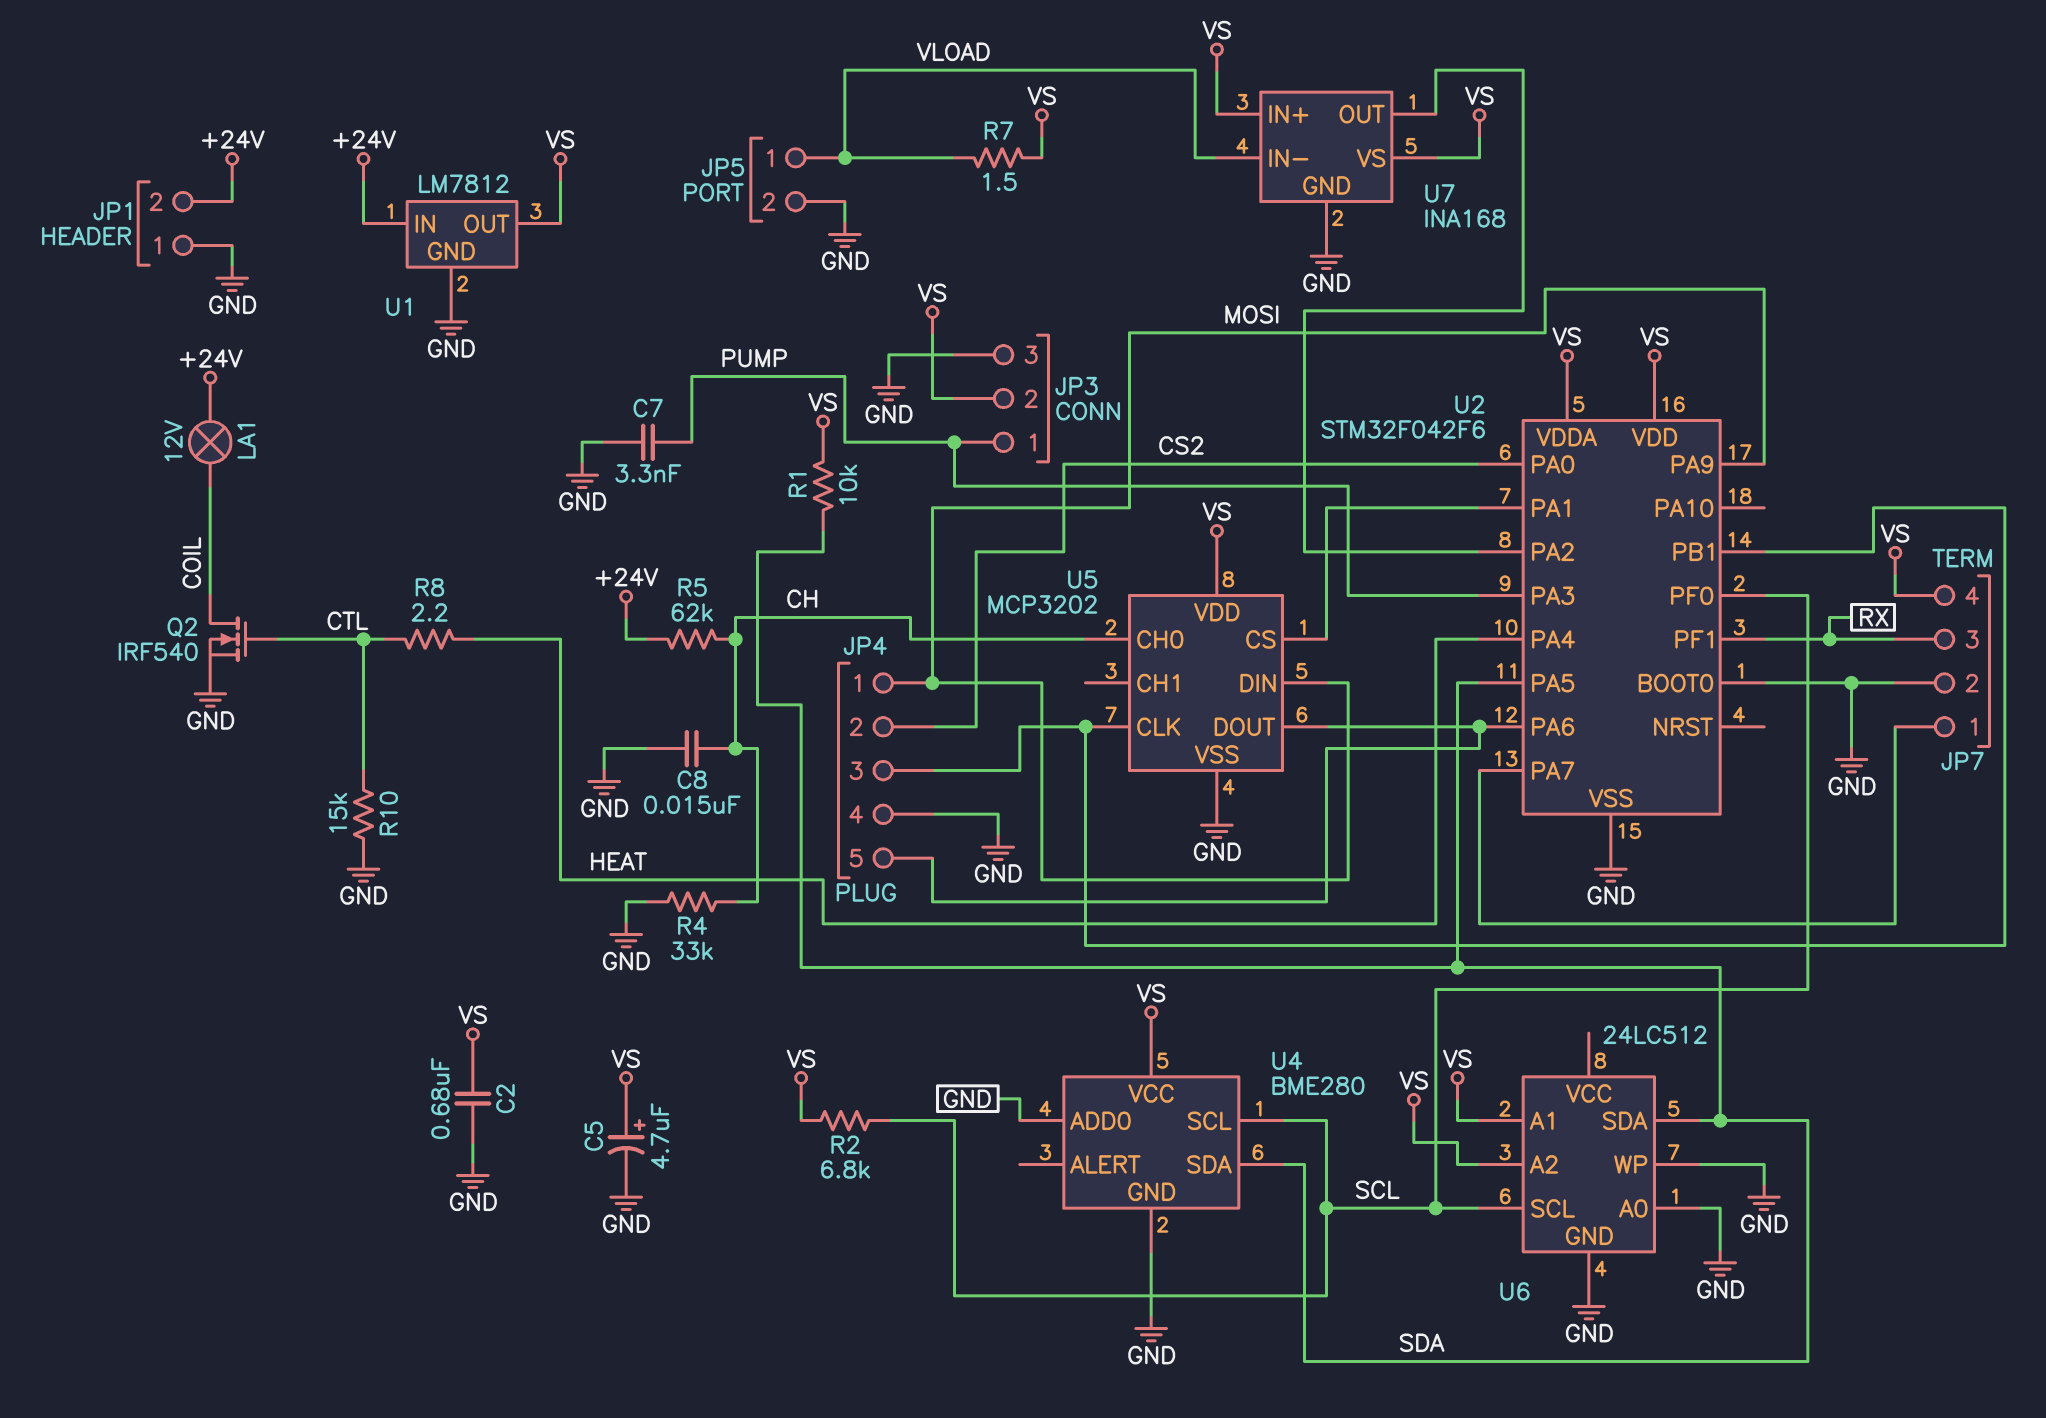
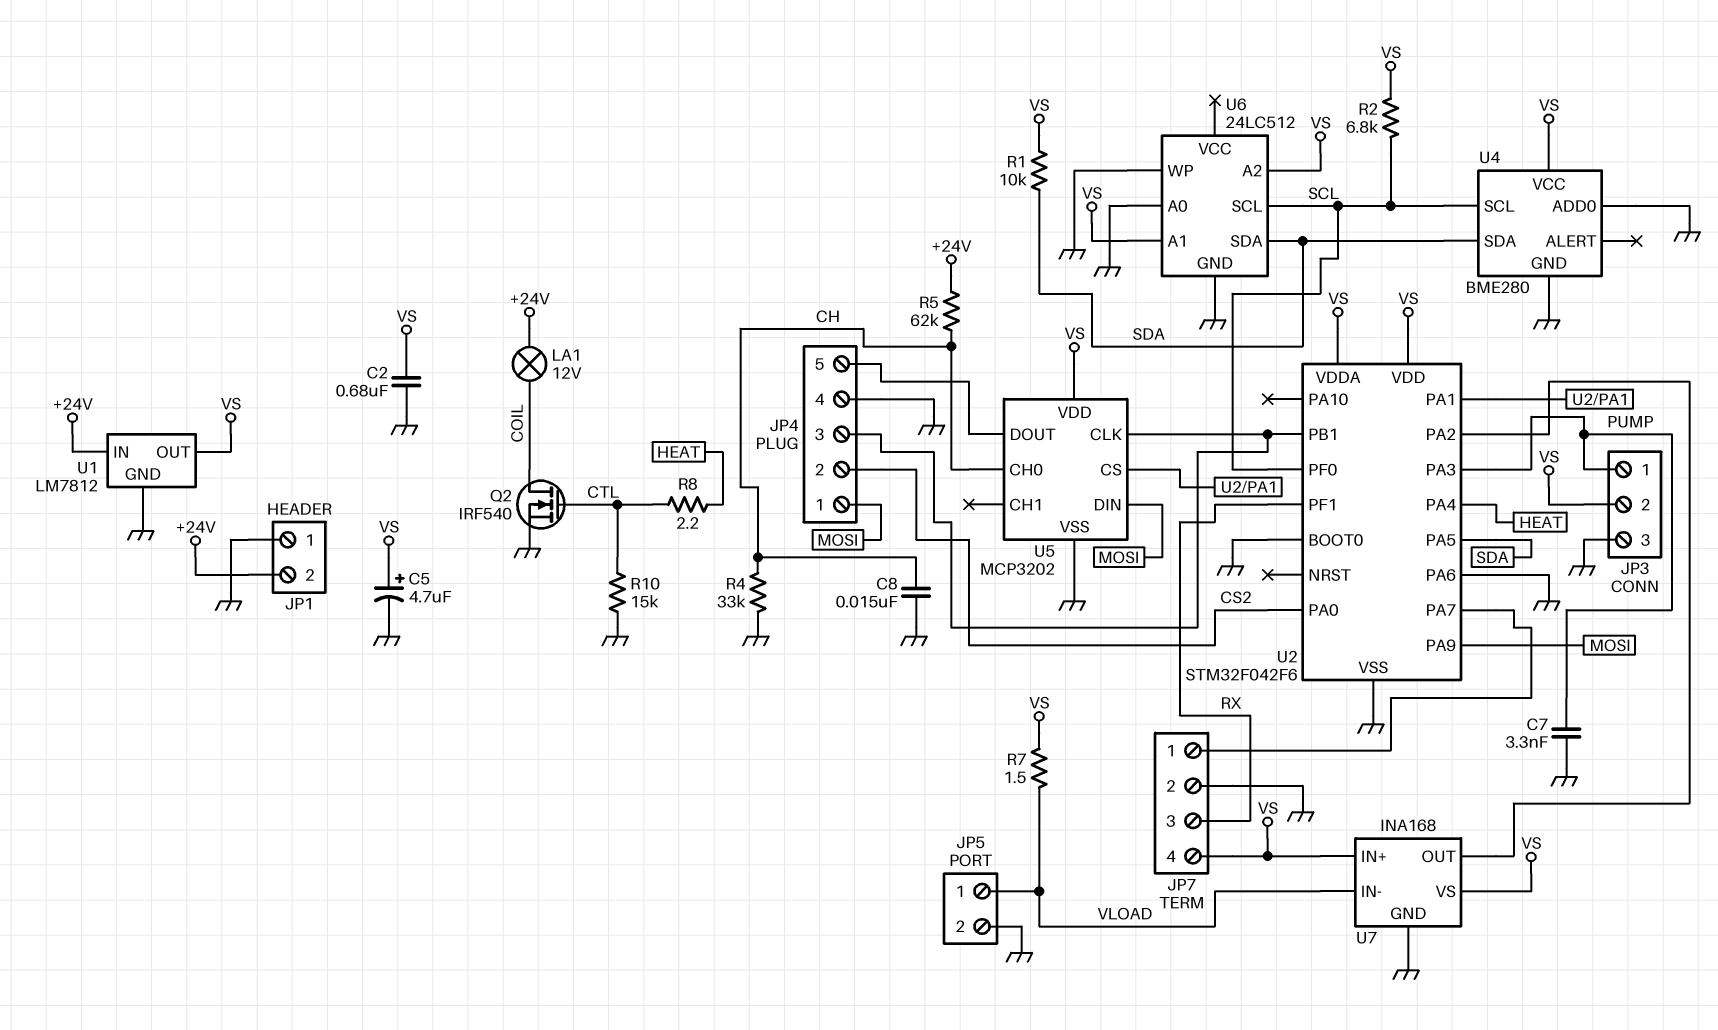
U2 pin PA6: JP4/5 -> GND

